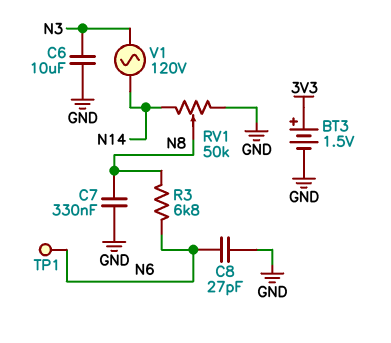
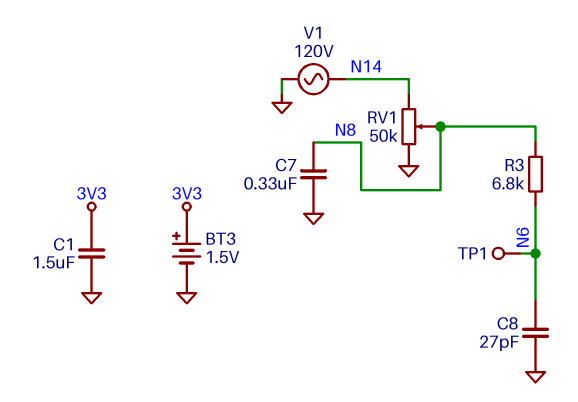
C1: none -> 1.5uF (3V3, GND)
C6: 10uF (GND, N3) -> none
V1: AC 120V (N3, N14) -> AC 120V (GND, N14)

